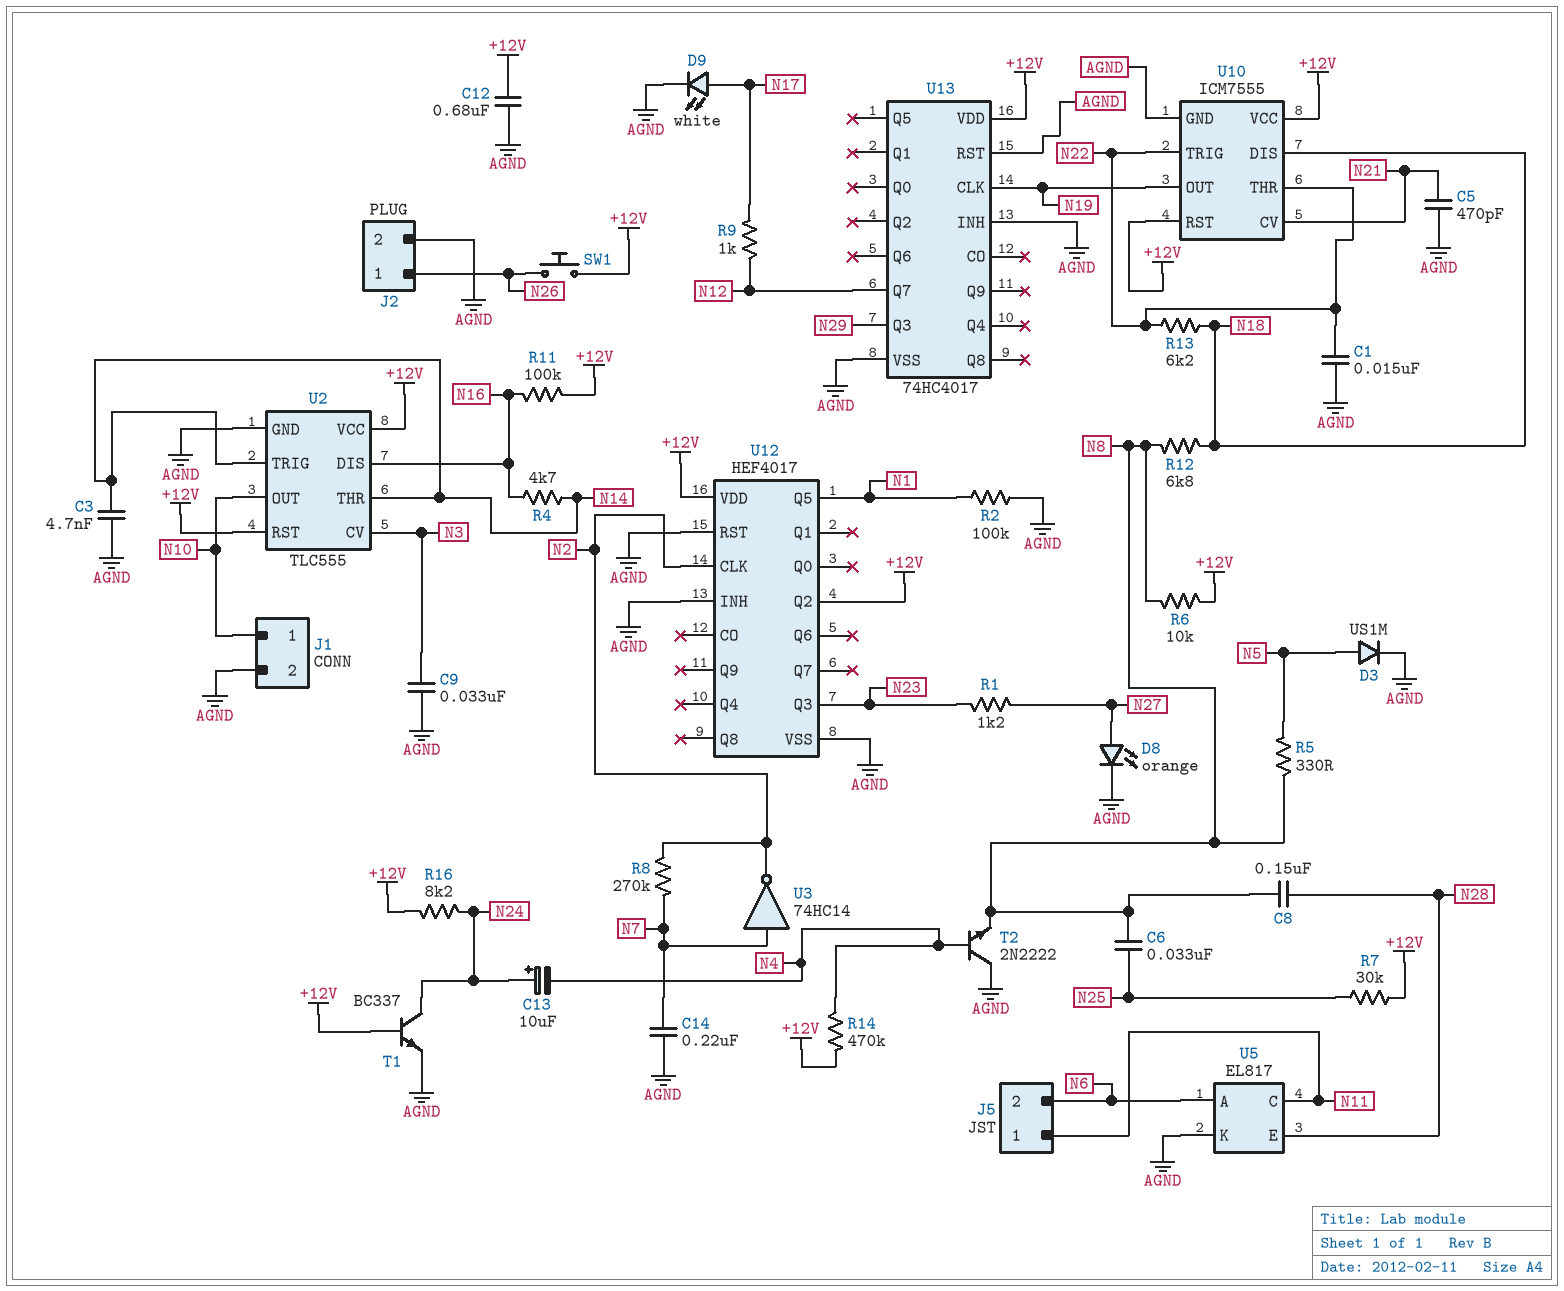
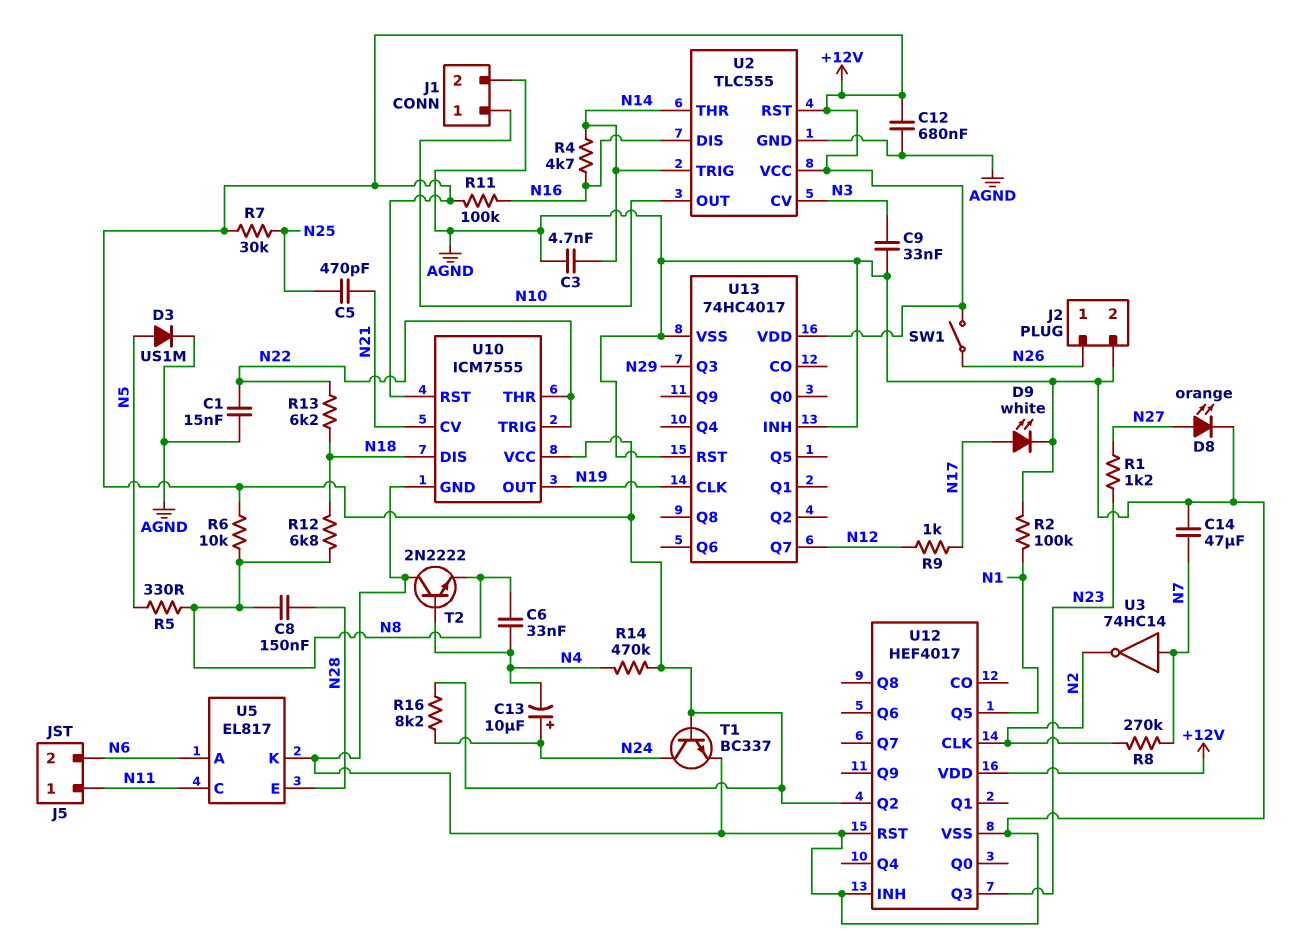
C5: 470pF (AGND, N21) -> 470pF (N21, N25)
C6: 33nF (N8, N25) -> 33nF (N4, N8)
C14: 220nF (AGND, N7) -> 47uF (AGND, N7)
SW1: button (+12V, N26) -> switch (+12V, N26)

